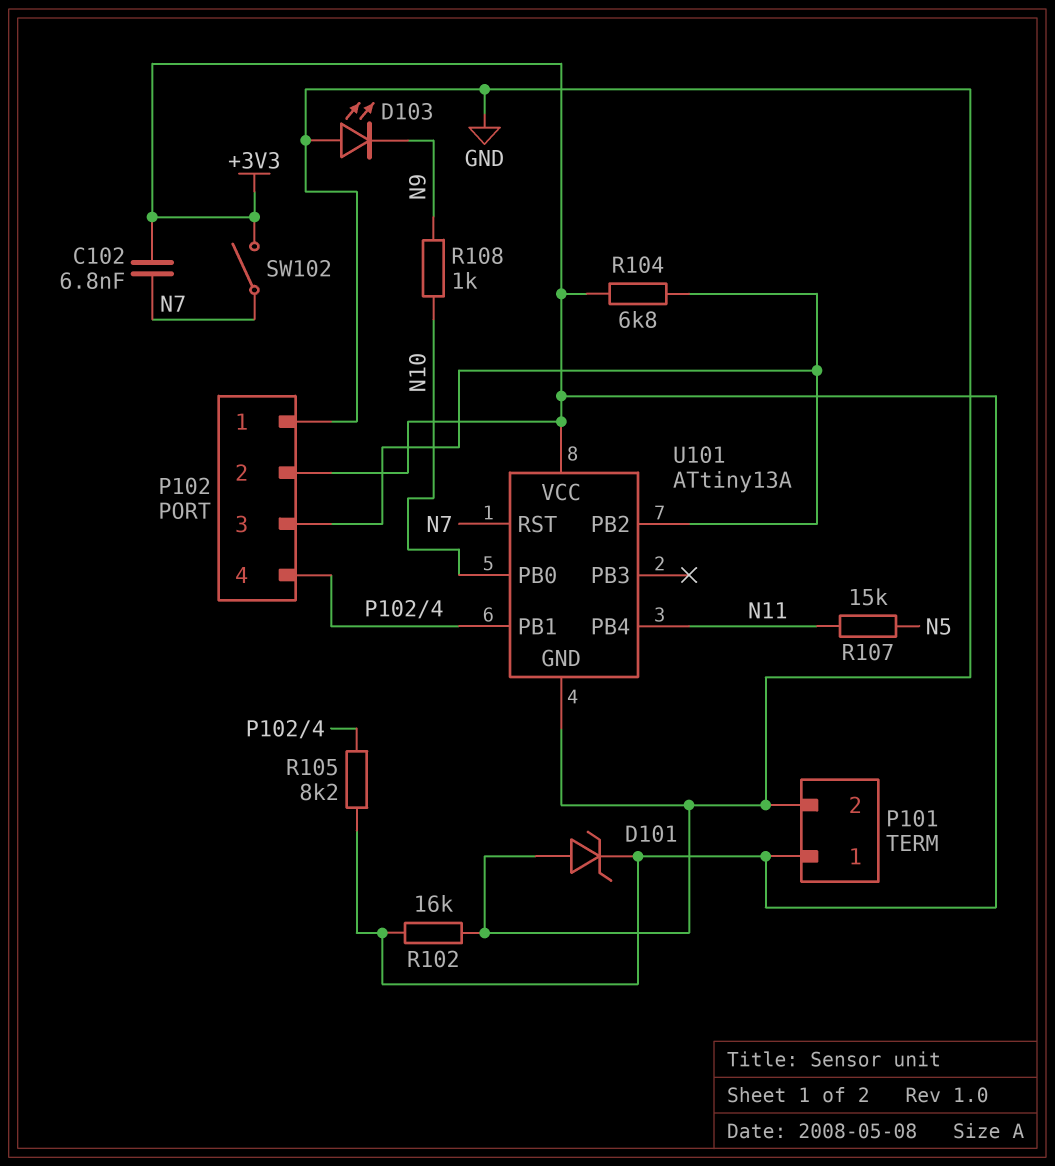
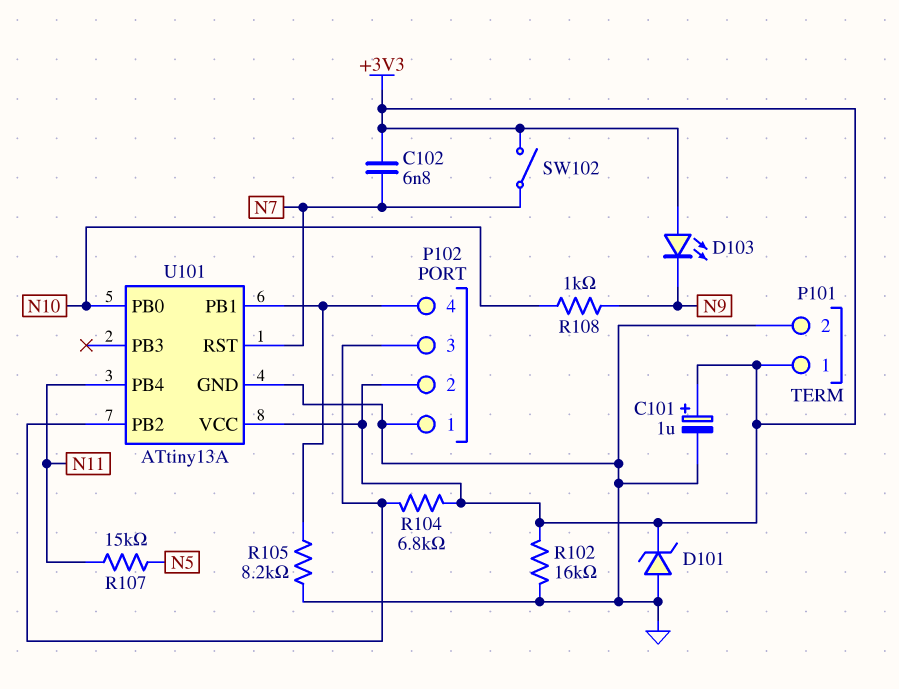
C101: none -> 1uF (plus +3V3, minus GND)
D103: LED (A GND, K N9) -> LED (A +3V3, K N9)
R105: 8.2k (+3V3, P102/4) -> 8.2k (GND, P102/4)

